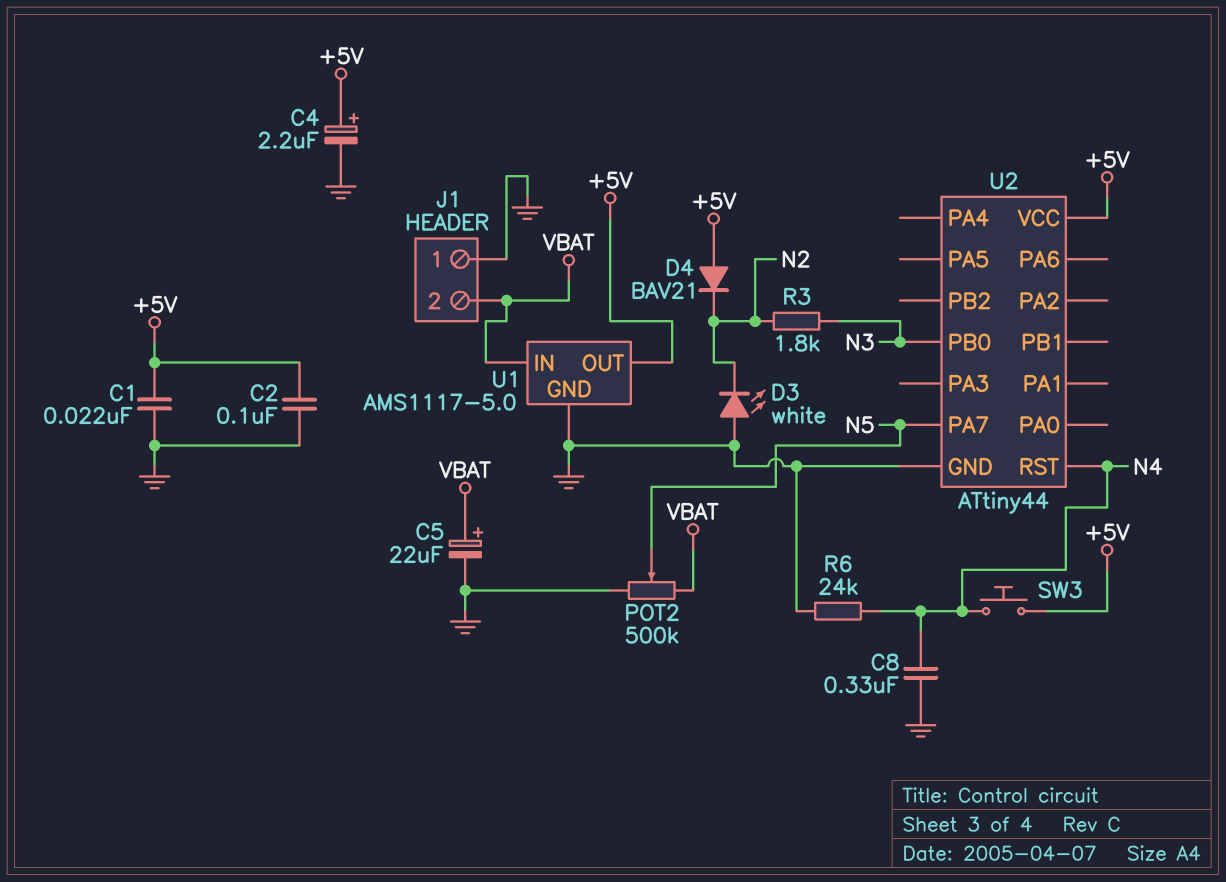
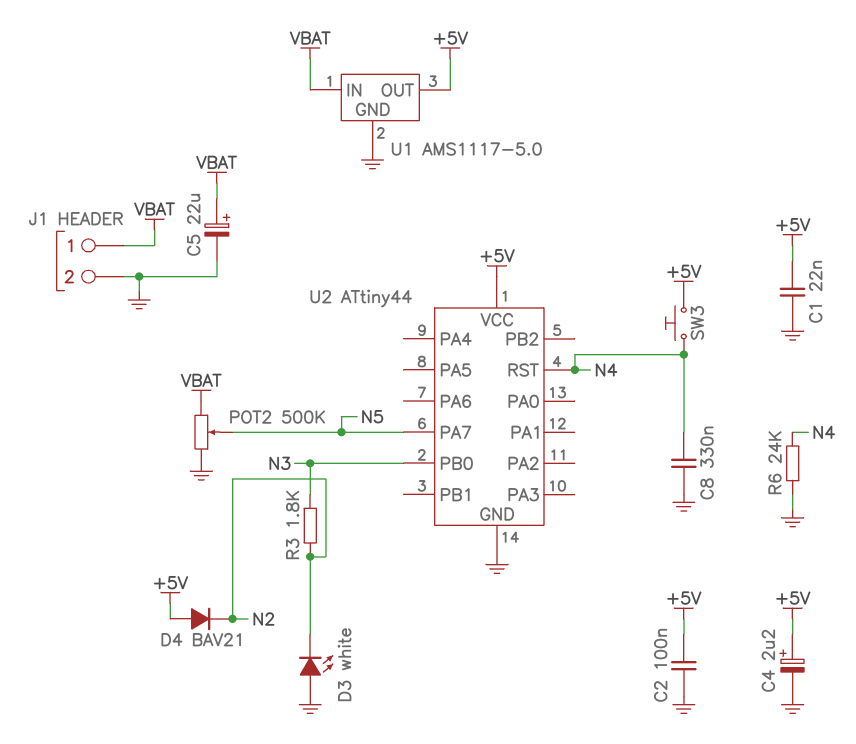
J1 pin 1: GND -> VBAT
J1 pin 2: VBAT -> GND

